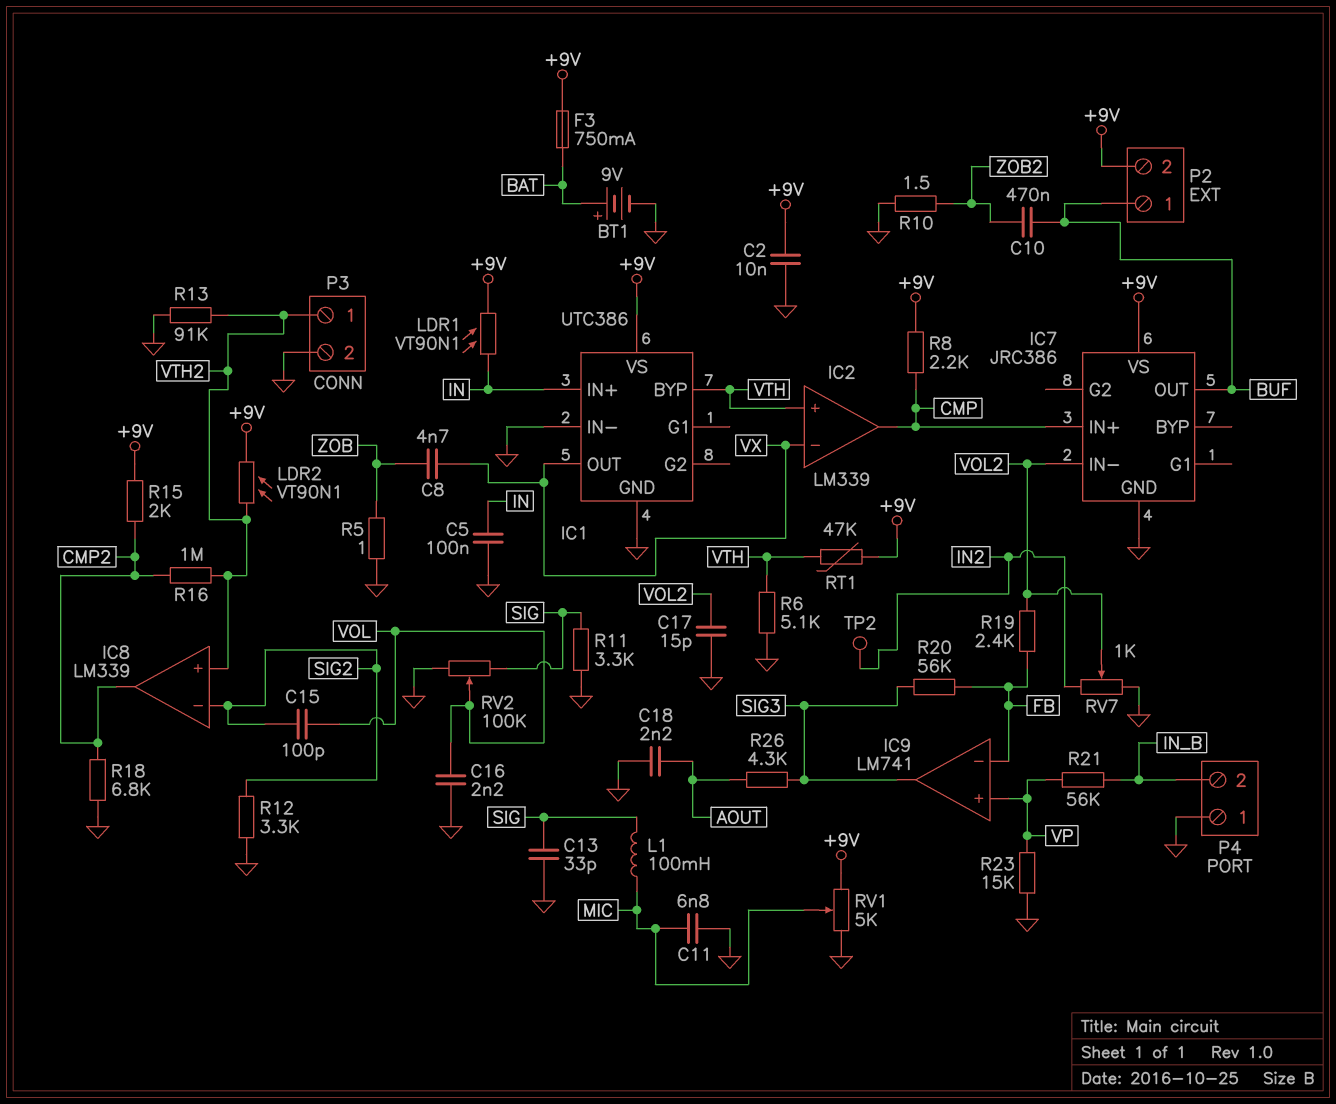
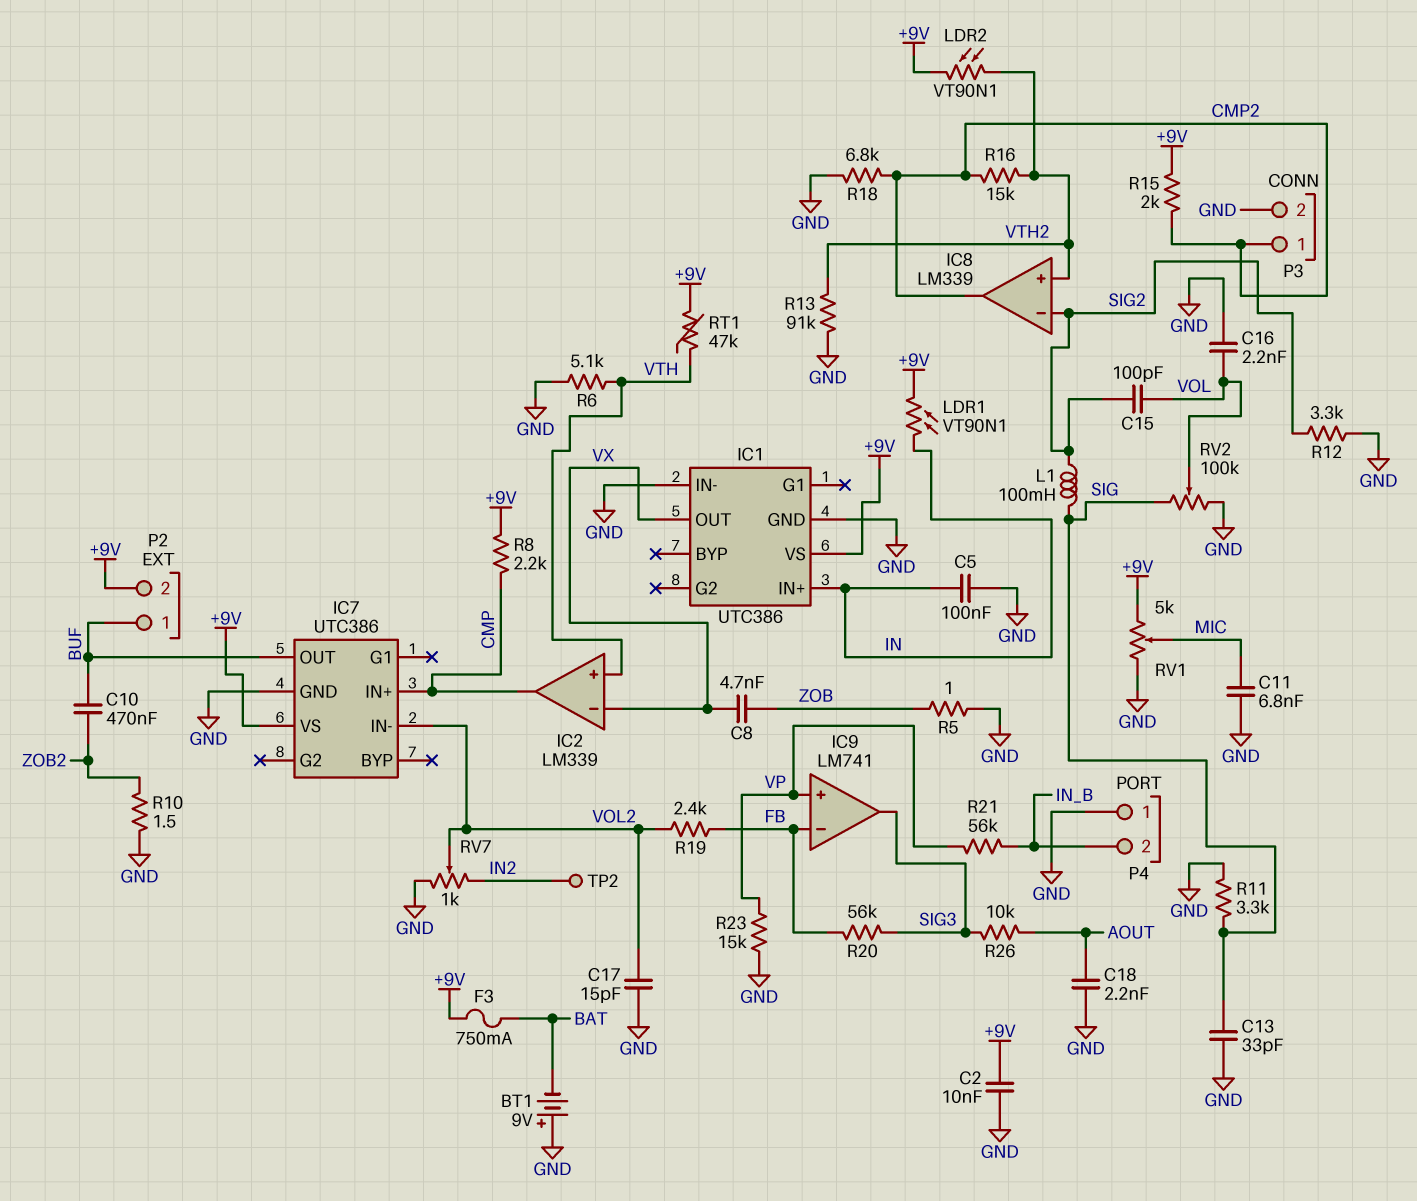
BT1: 9V (plus BAT, minus GND) -> 9V (plus GND, minus BAT)
IC1 pin BYP: VTH -> none
IC7: JRC386 -> UTC386
L1: 100mH (MIC, SIG) -> 100mH (SIG, SIG2)
P3 pin 1: VTH2 -> CMP2
R16: 1M (CMP2, VTH2) -> 15k (CMP2, VTH2)
R26: 4.3k (AOUT, SIG3) -> 10k (AOUT, SIG3)

